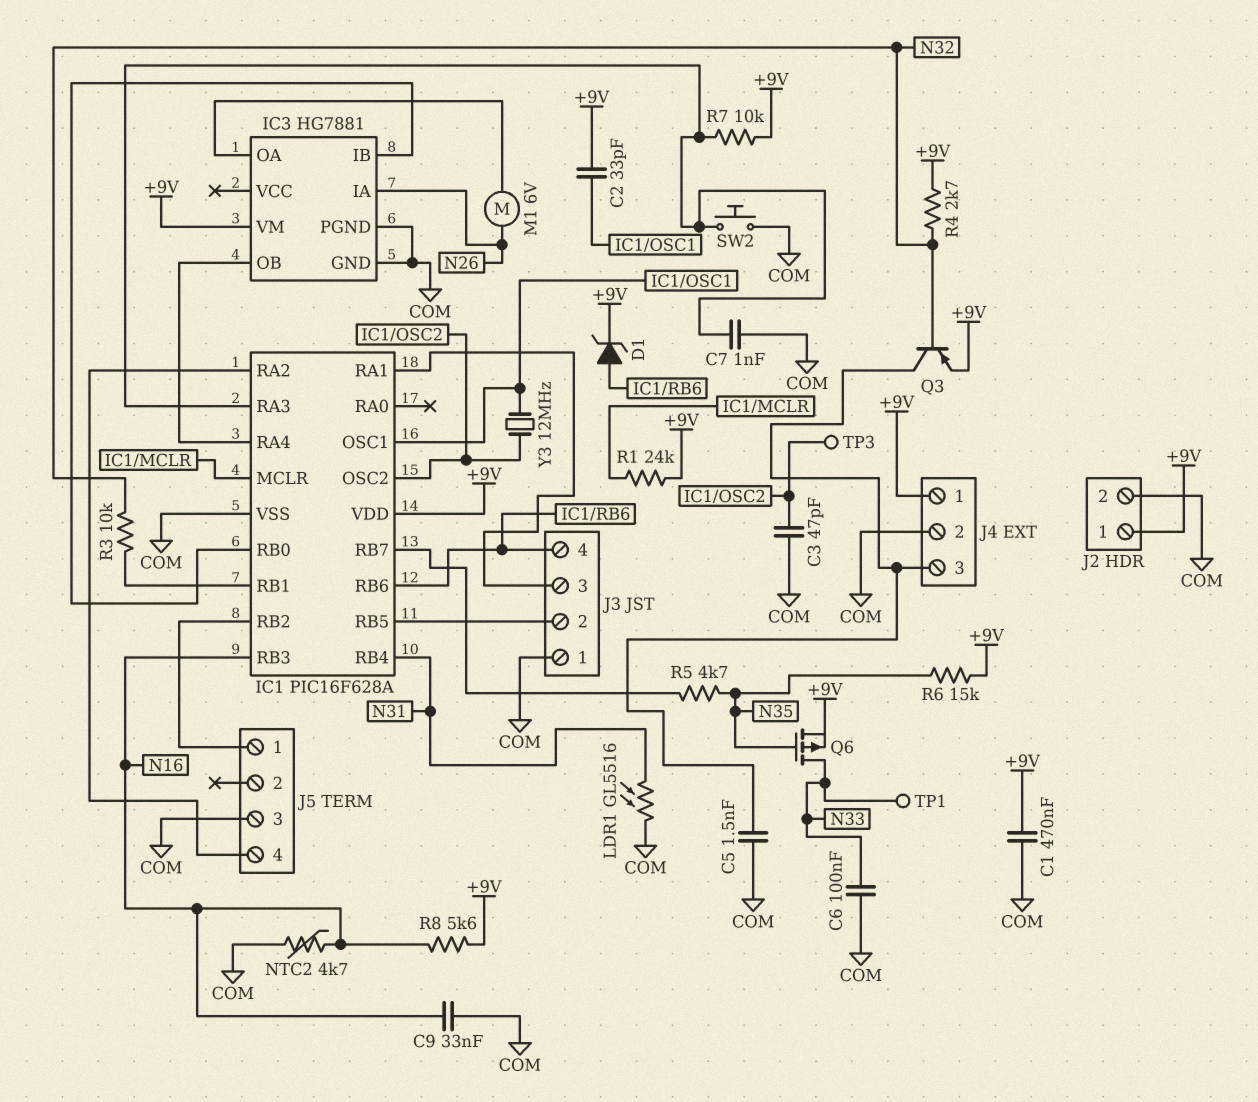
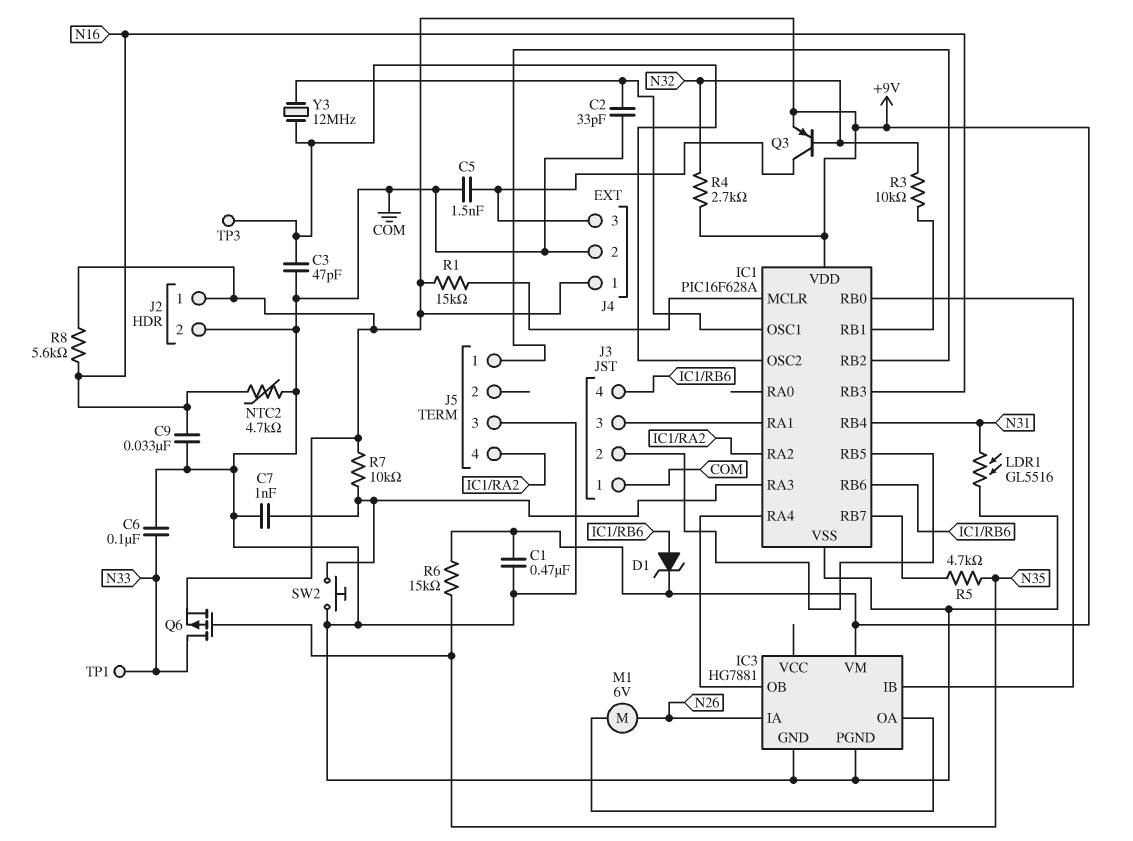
C2: 33pF (+9V, IC1/OSC1) -> 33pF (COM, IC1/OSC1)
R1: 24k (+9V, IC1/MCLR) -> 15k (+9V, IC1/MCLR)

